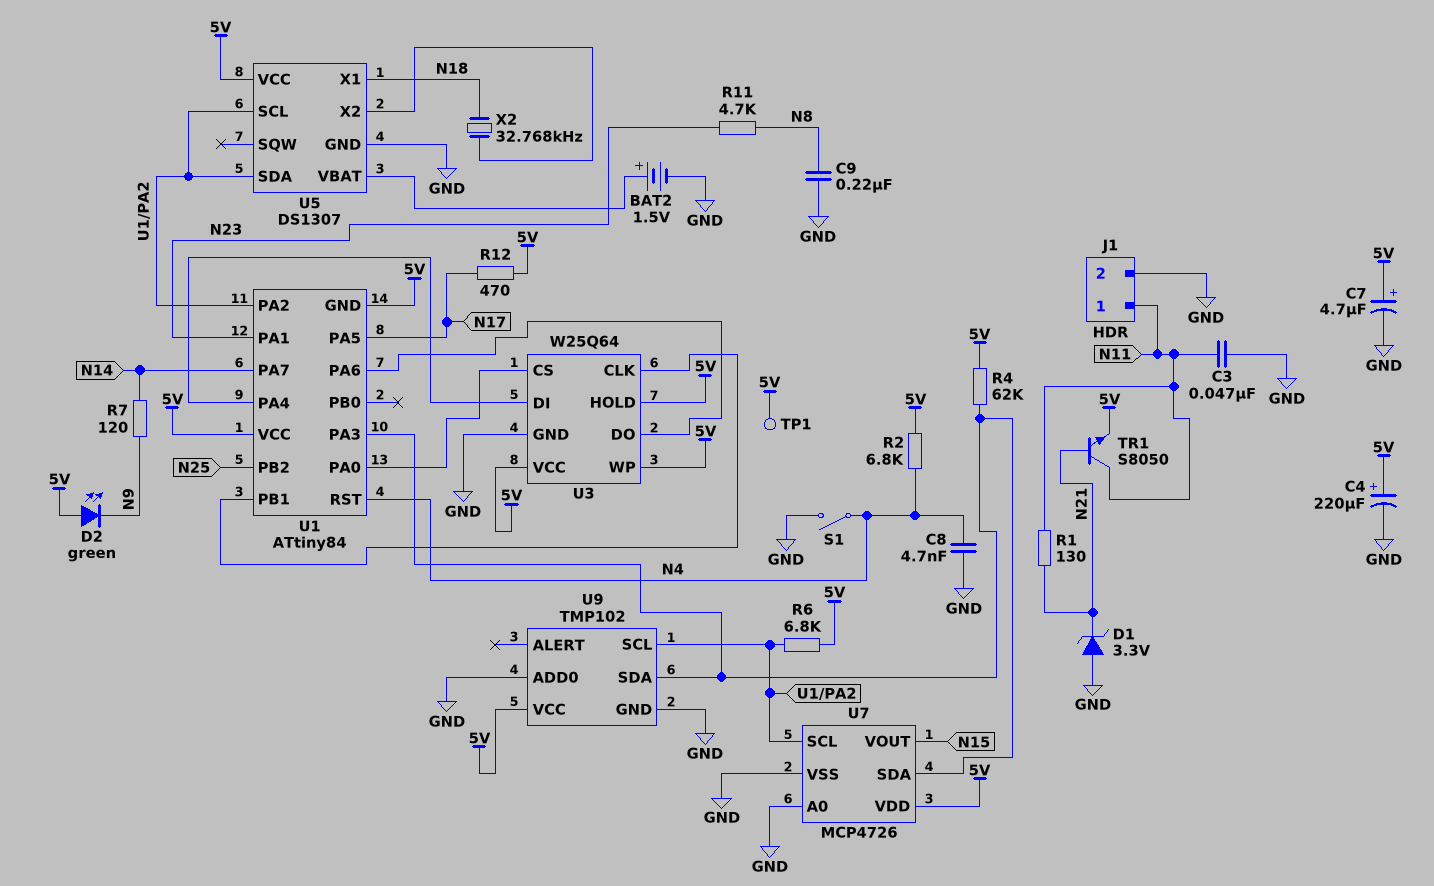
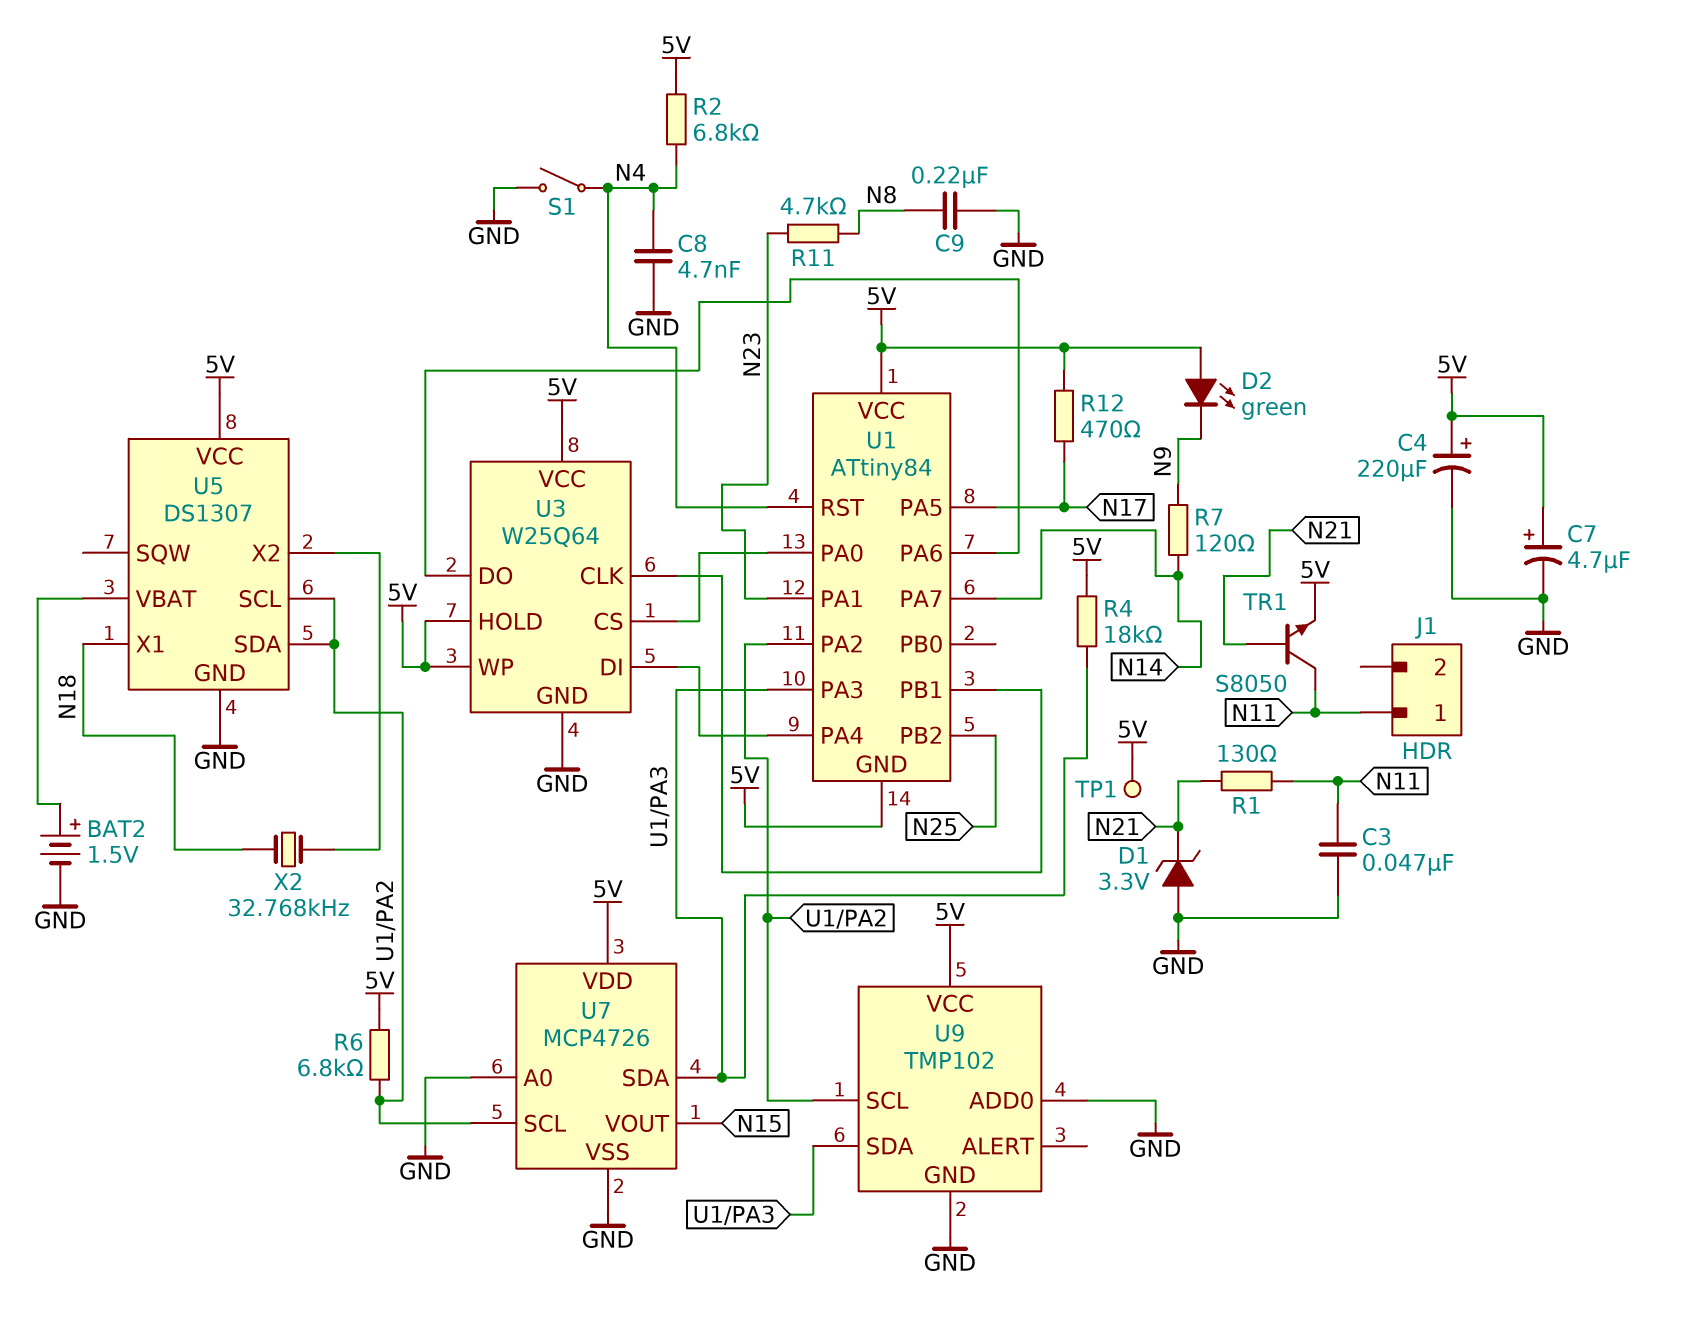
J1 pin 2: GND -> none
R4: 62k (5V, U1/PA3) -> 18k (5V, U1/PA3)

